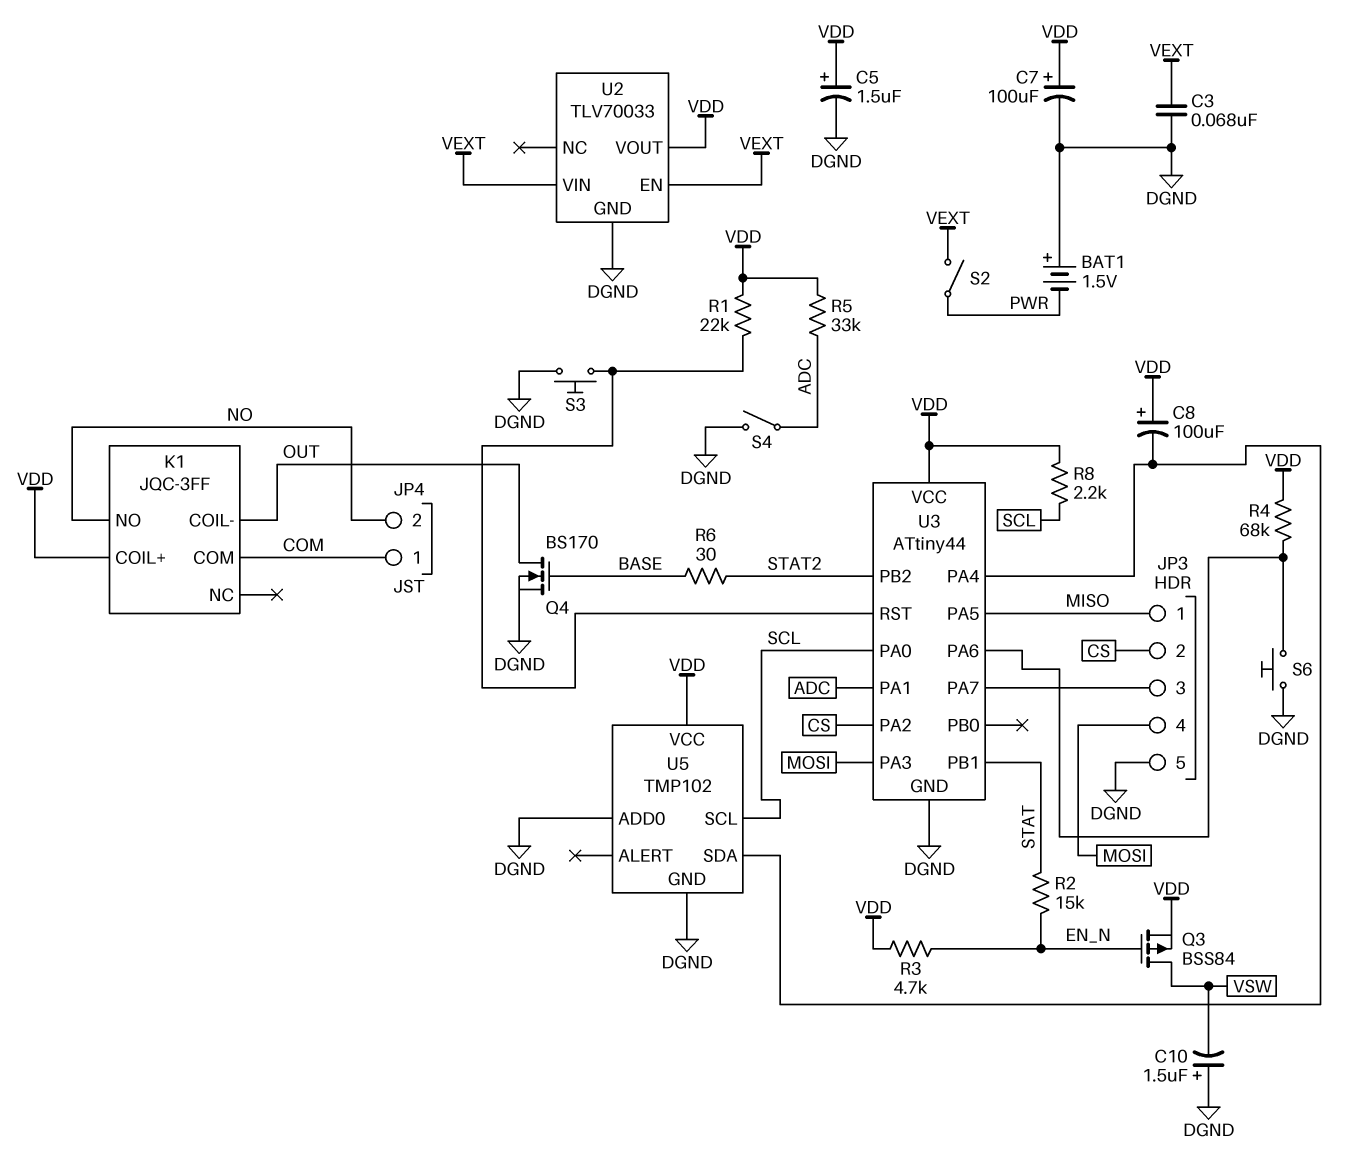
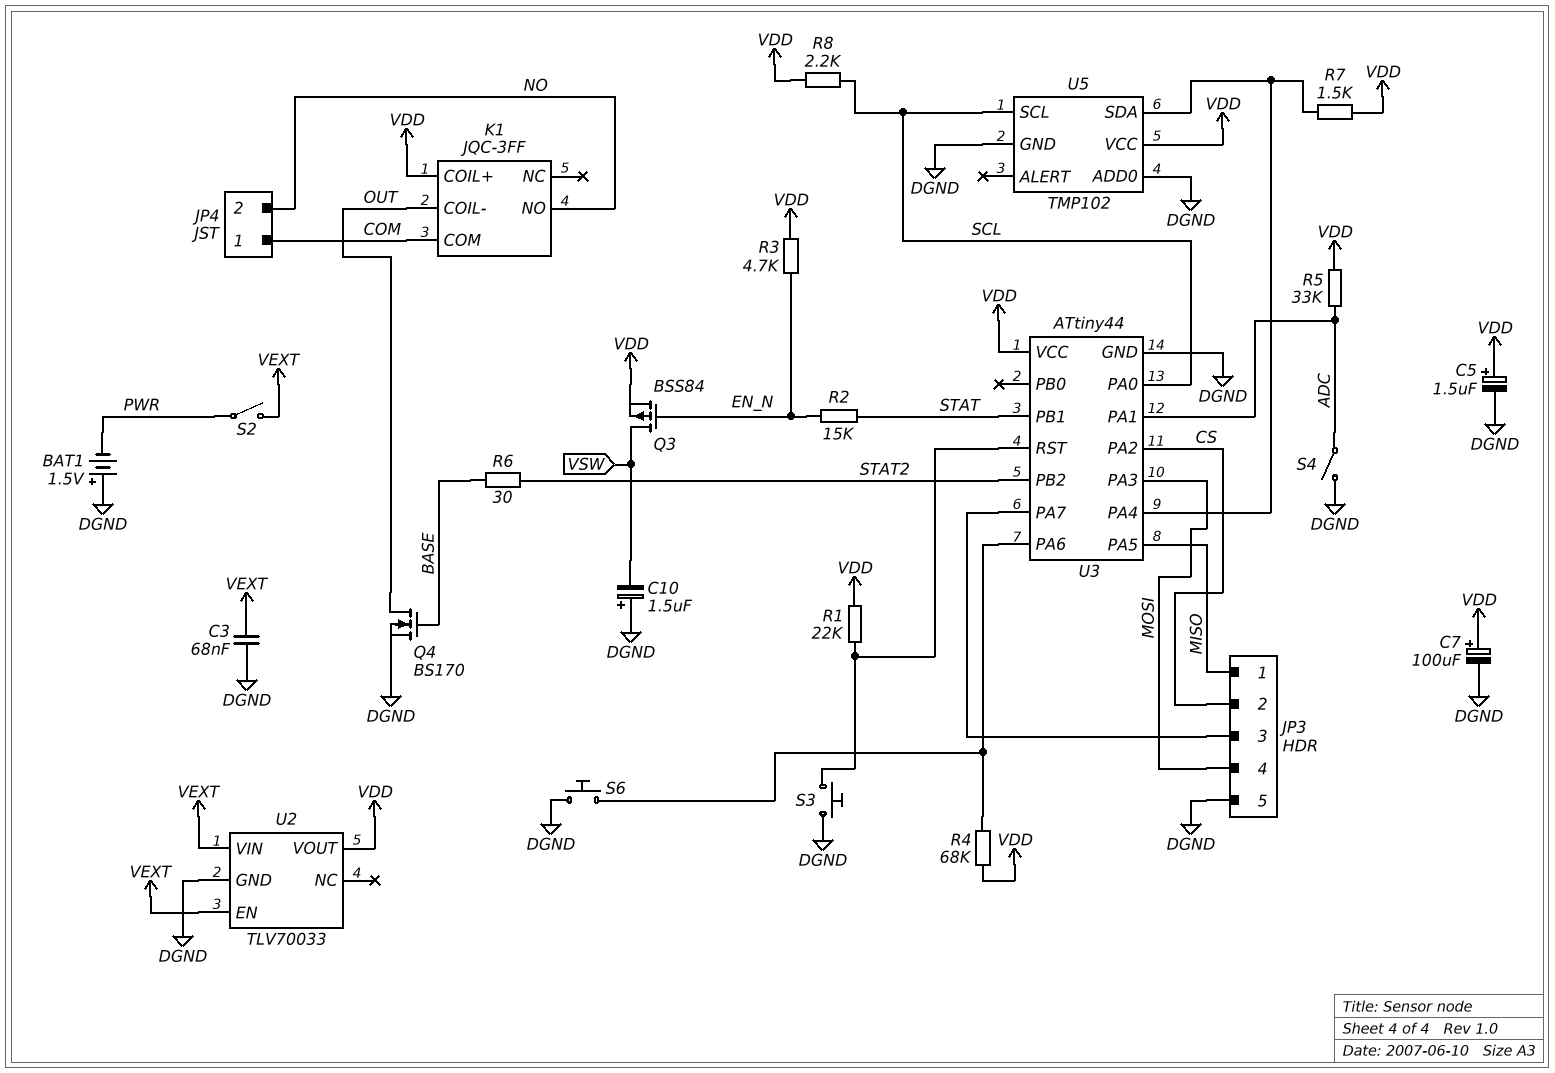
C8: 100uF (plus VDD, minus U3/PA4) -> none
R7: none -> 1.5k (U3/PA4, VDD)

